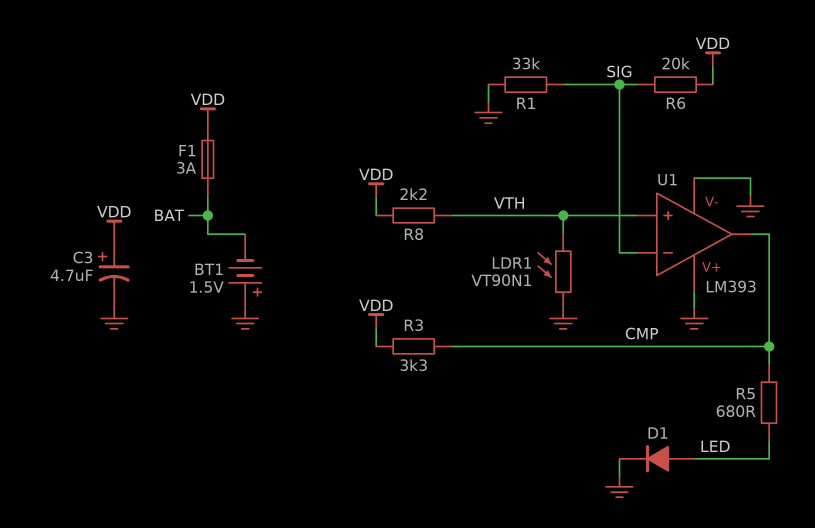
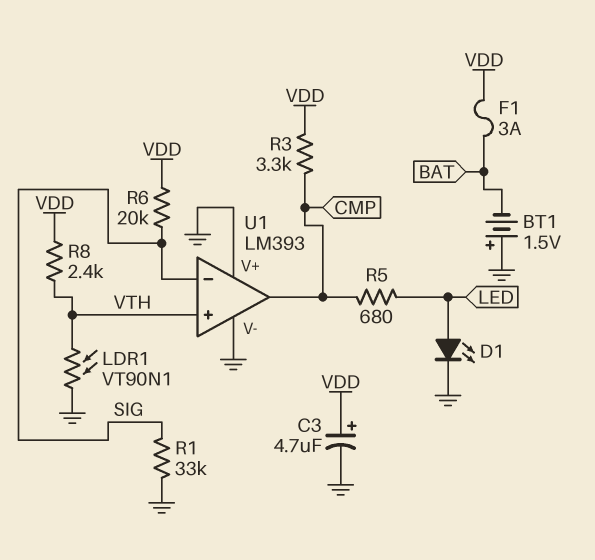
D1: diode (A LED, K GND) -> LED (A LED, K GND)
R8: 2.2k (VDD, VTH) -> 2.4k (VDD, VTH)

